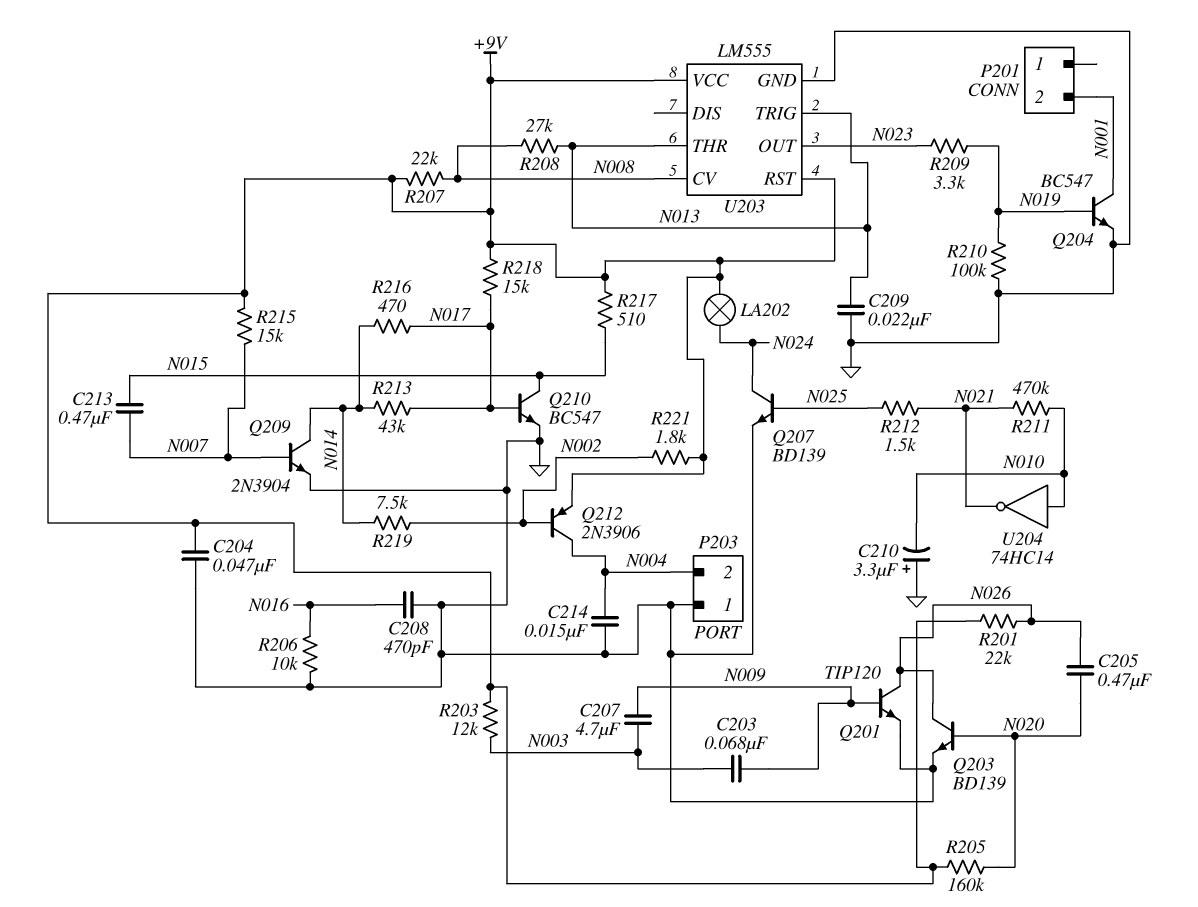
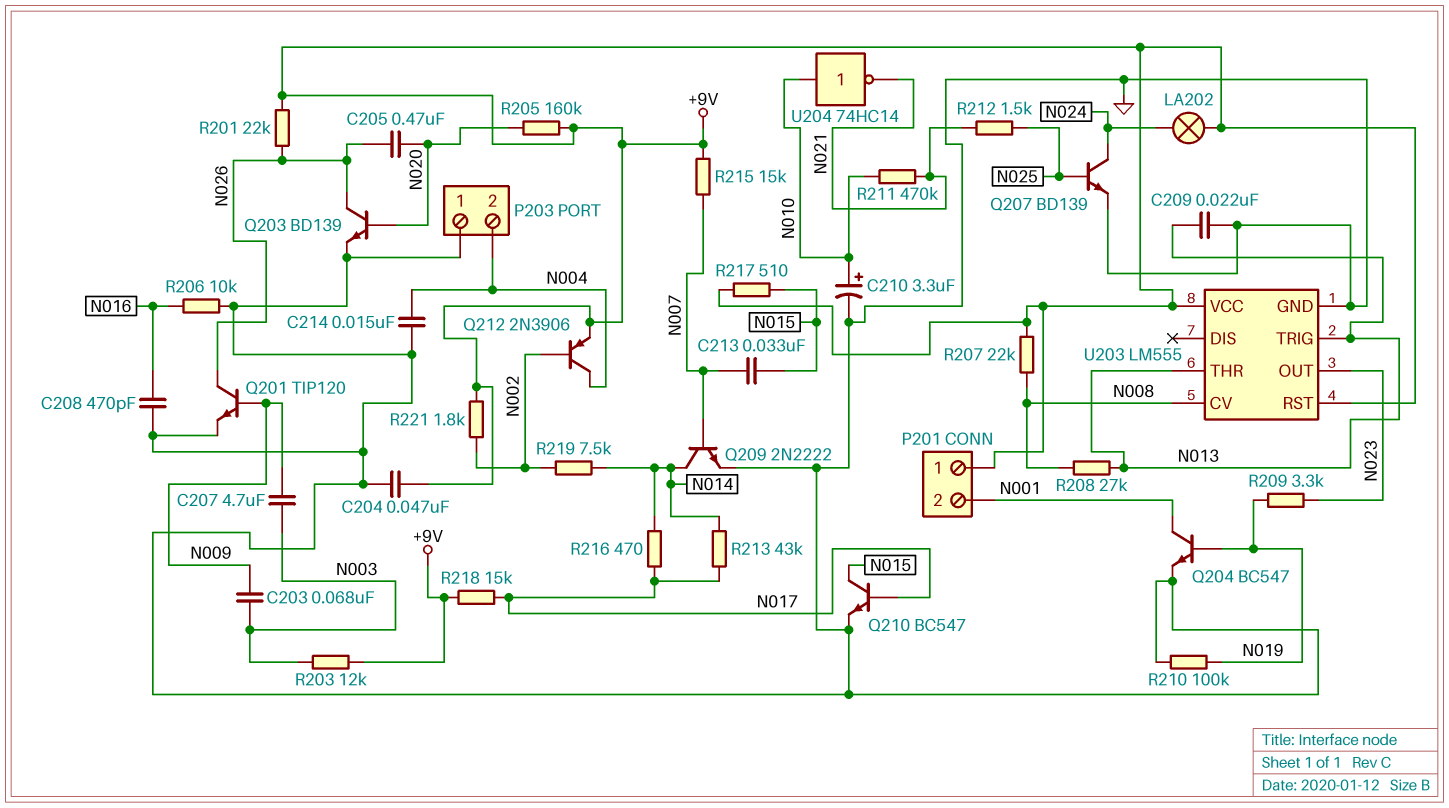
C210: 3.3uF (plus GND, minus N010) -> 3.3uF (plus N010, minus GND)
C213: 470nF (N007, N015) -> 33nF (N007, N015)
P201 pin 1: none -> +9V
Q209: NPN 2N3904 (B N007, C N014, E GND) -> NPN 2N2222 (B N007, C N014, E GND)

